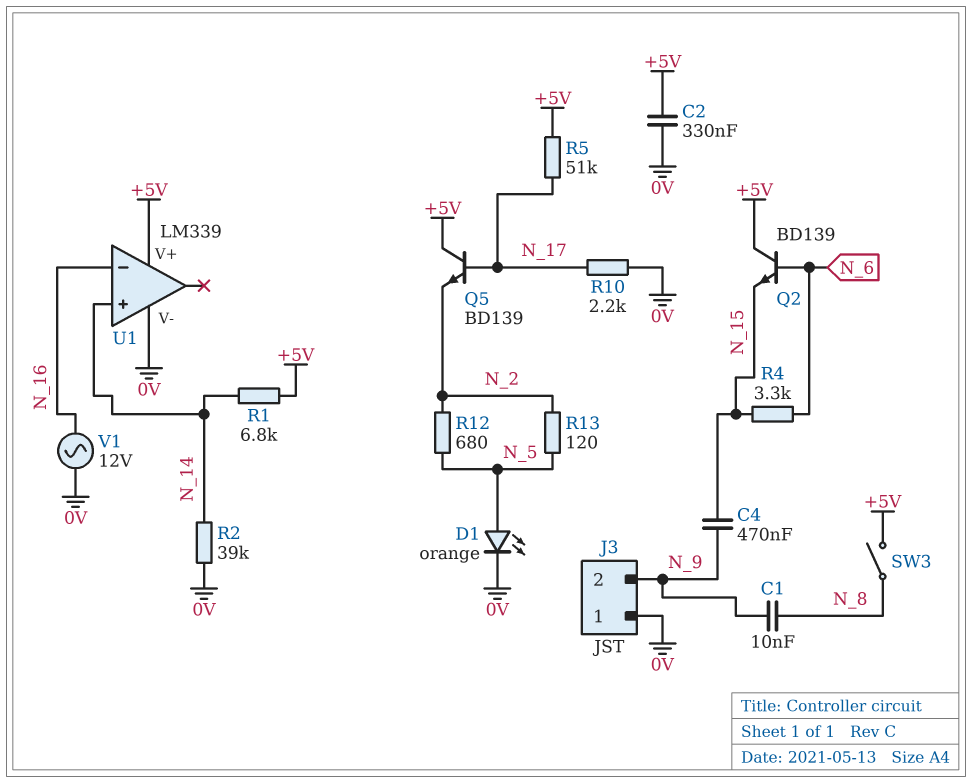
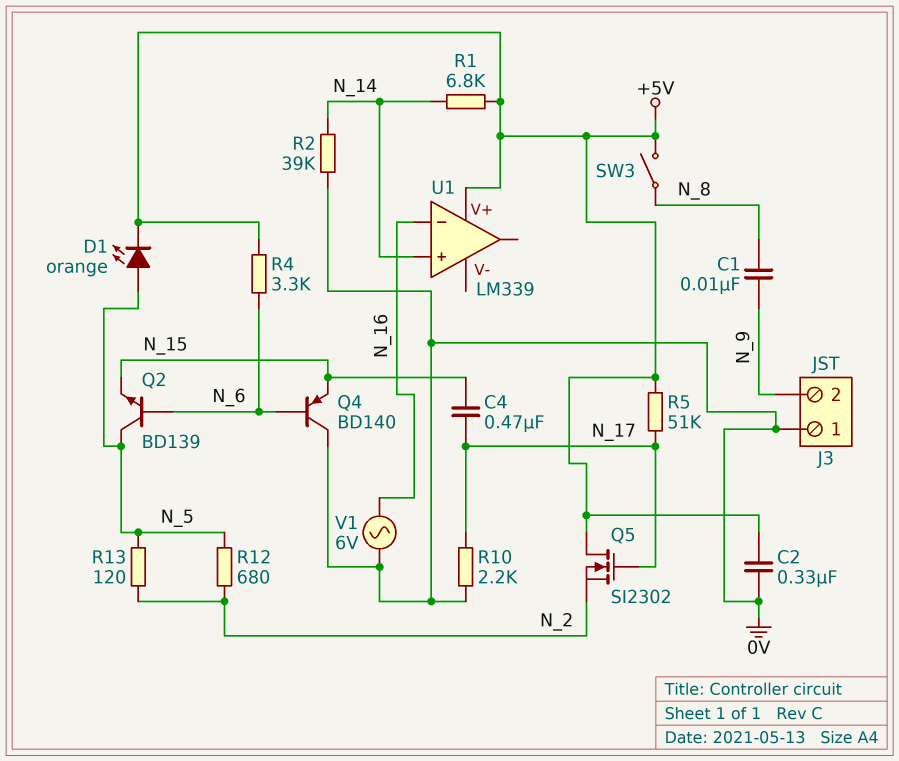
C4: 470nF (N_9, N_15) -> 470nF (N_15, N_17)
D1: LED orange (A N_5, K 0V) -> LED orange (A N_5, K +5V)
Q2: NPN BD139 (B N_6, C +5V, E N_15) -> NPN BD139 (B N_6, C N_5, E N_15)
Q4: none -> PNP BD140 (B N_6, C 0V, E N_15)
Q5: NPN BD139 (B N_17, C +5V, E N_2) -> NMOS SI2302 (G N_17, D +5V, S N_2)
R4: 3.3k (N_6, N_15) -> 3.3k (+5V, N_6)
U1 pin V-: 0V -> none
V1: AC 12V (0V, N_16) -> AC 6V (0V, N_16)

